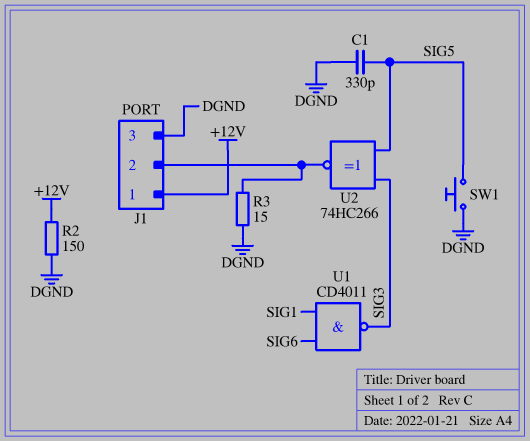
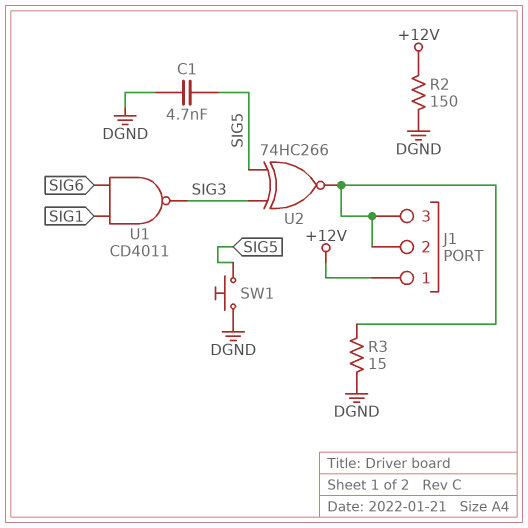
C1: 330pF (DGND, SIG5) -> 4.7nF (DGND, SIG5)
J1 pin 3: DGND -> J1/2

